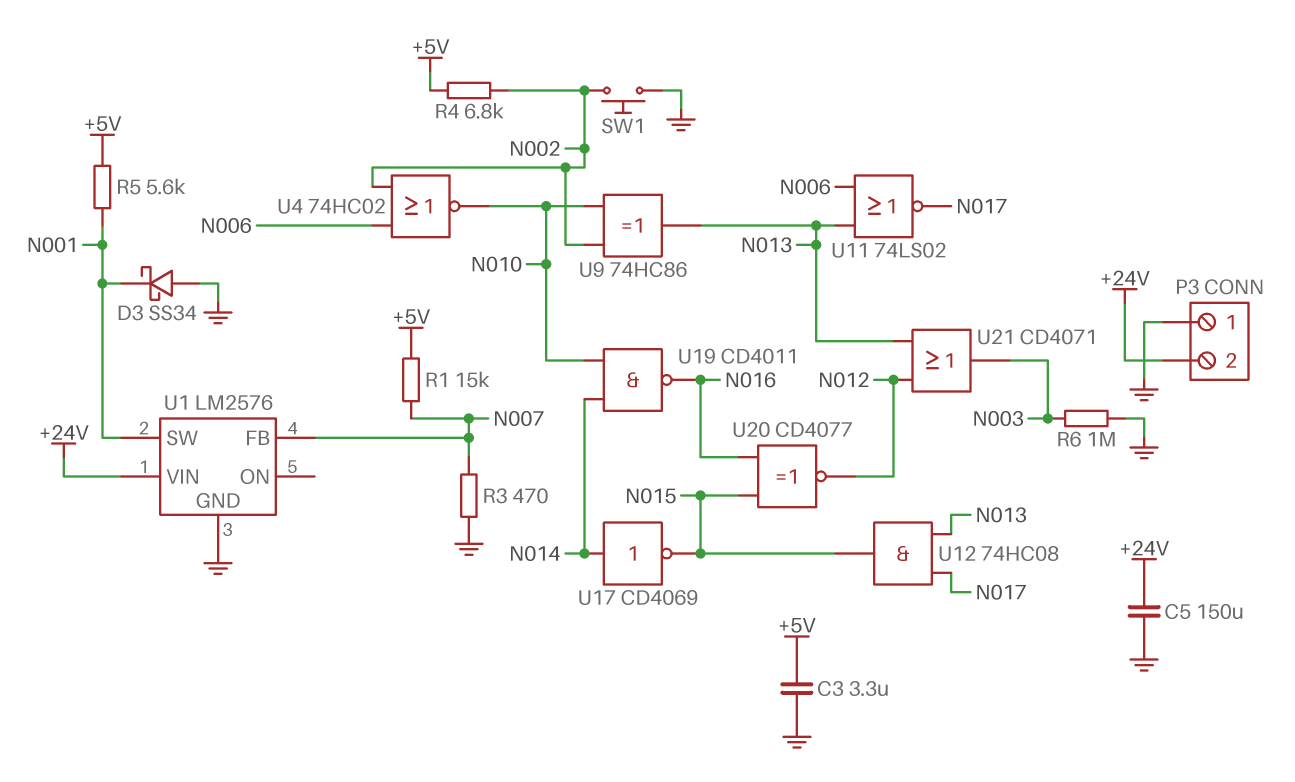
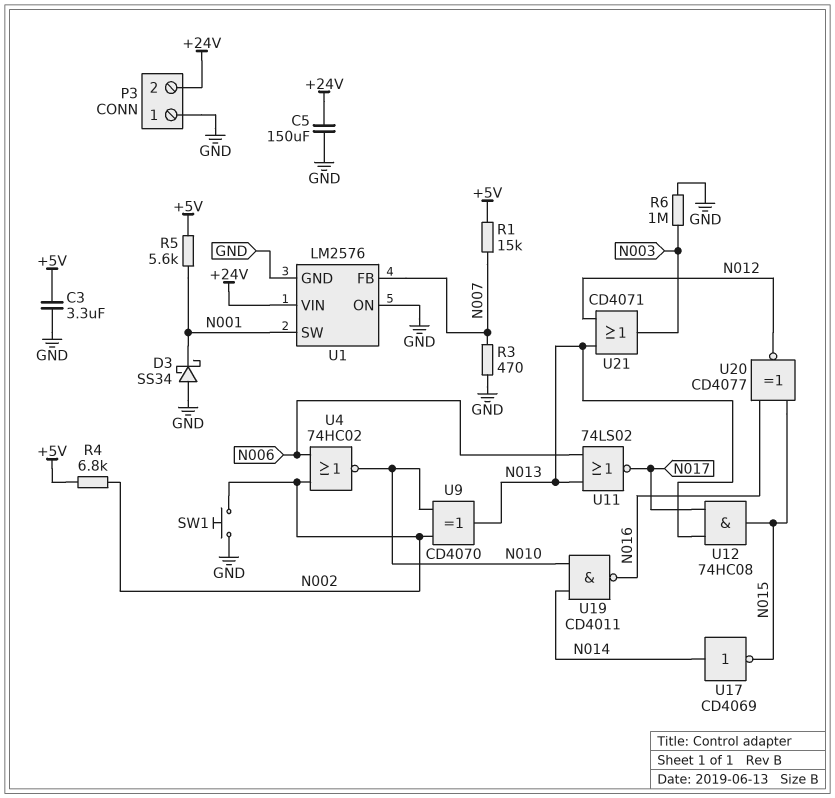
U1 pin ON: none -> GND
U9: XOR 74HC86 (in N002, in N010, out N013) -> XOR CD4070 (in N002, in N010, out N013)

